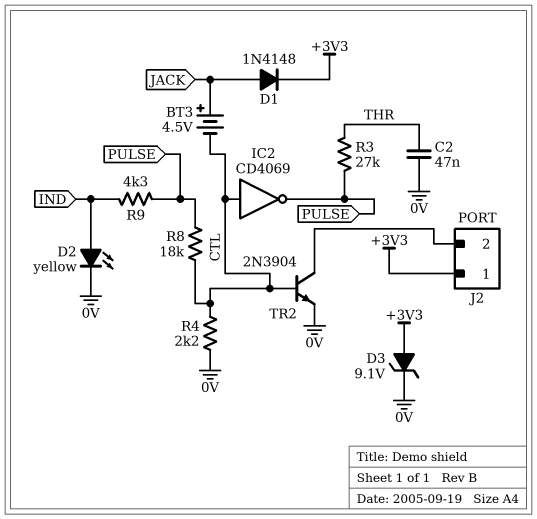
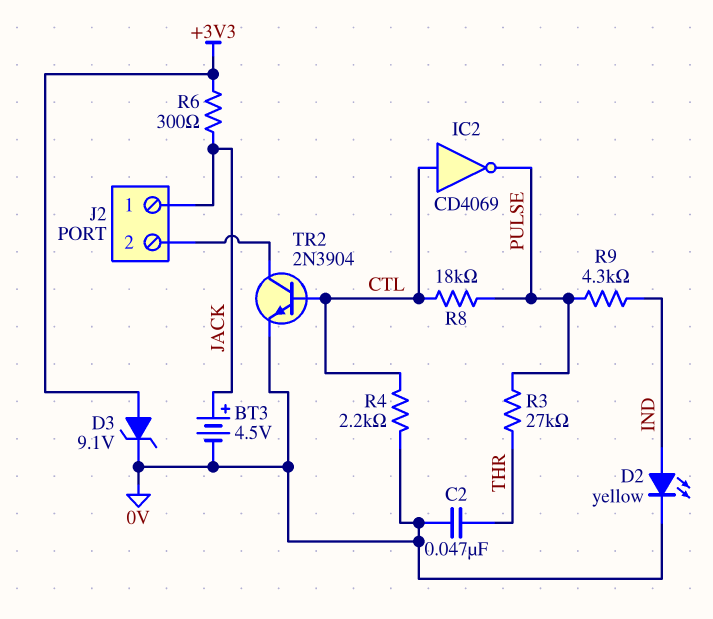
BT3: 4.5V (plus JACK, minus CTL) -> 4.5V (plus JACK, minus 0V)
D1: diode 1N4148 (A JACK, K +3V3) -> none
J2 pin 1: +3V3 -> JACK
R6: none -> 300 (+3V3, JACK)

